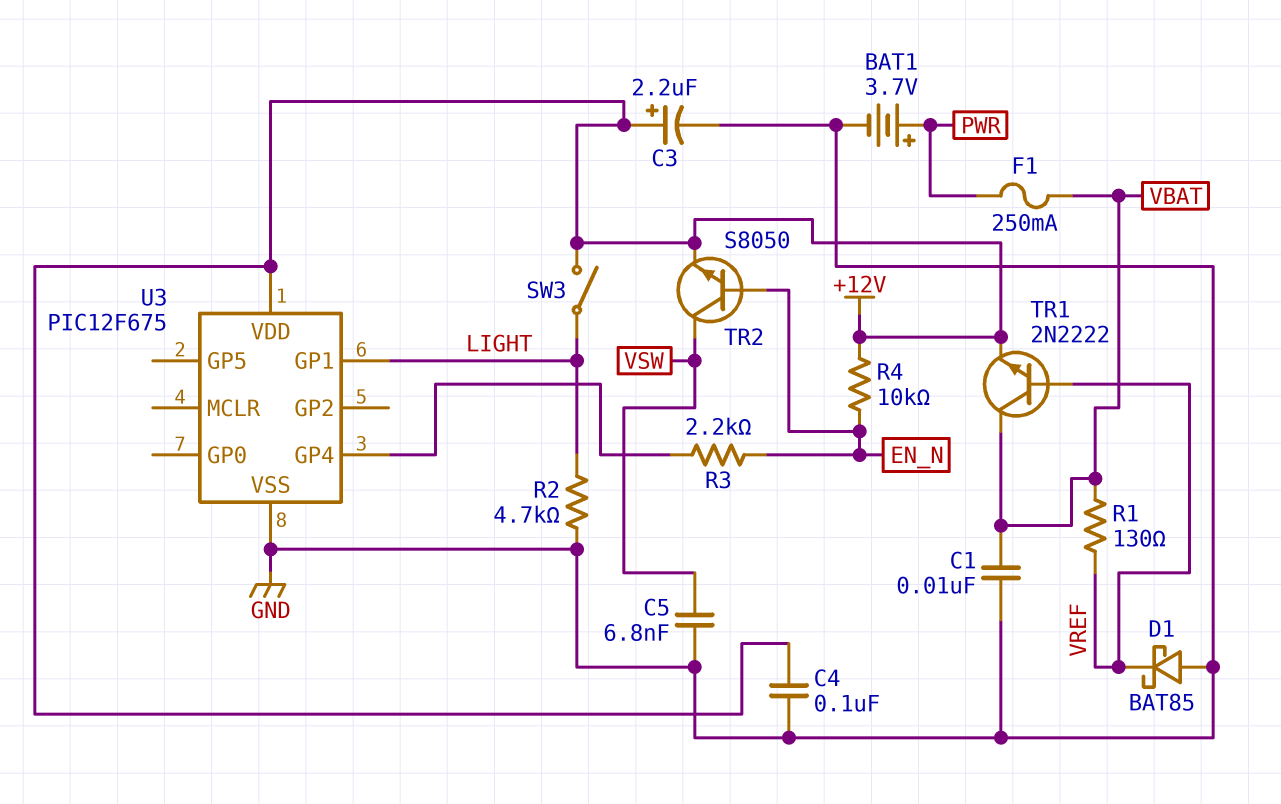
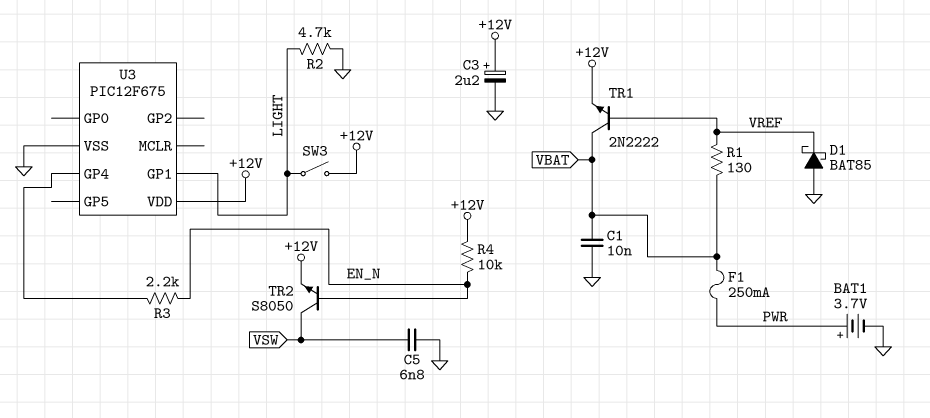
C4: 100nF (+12V, GND) -> none

